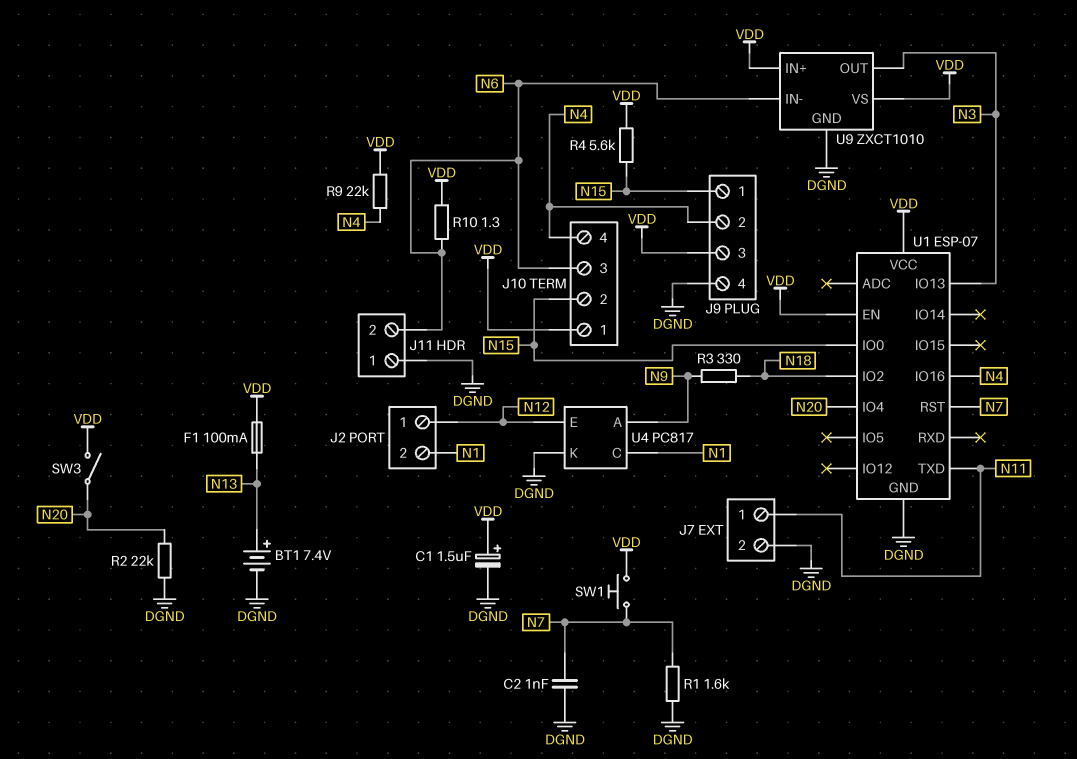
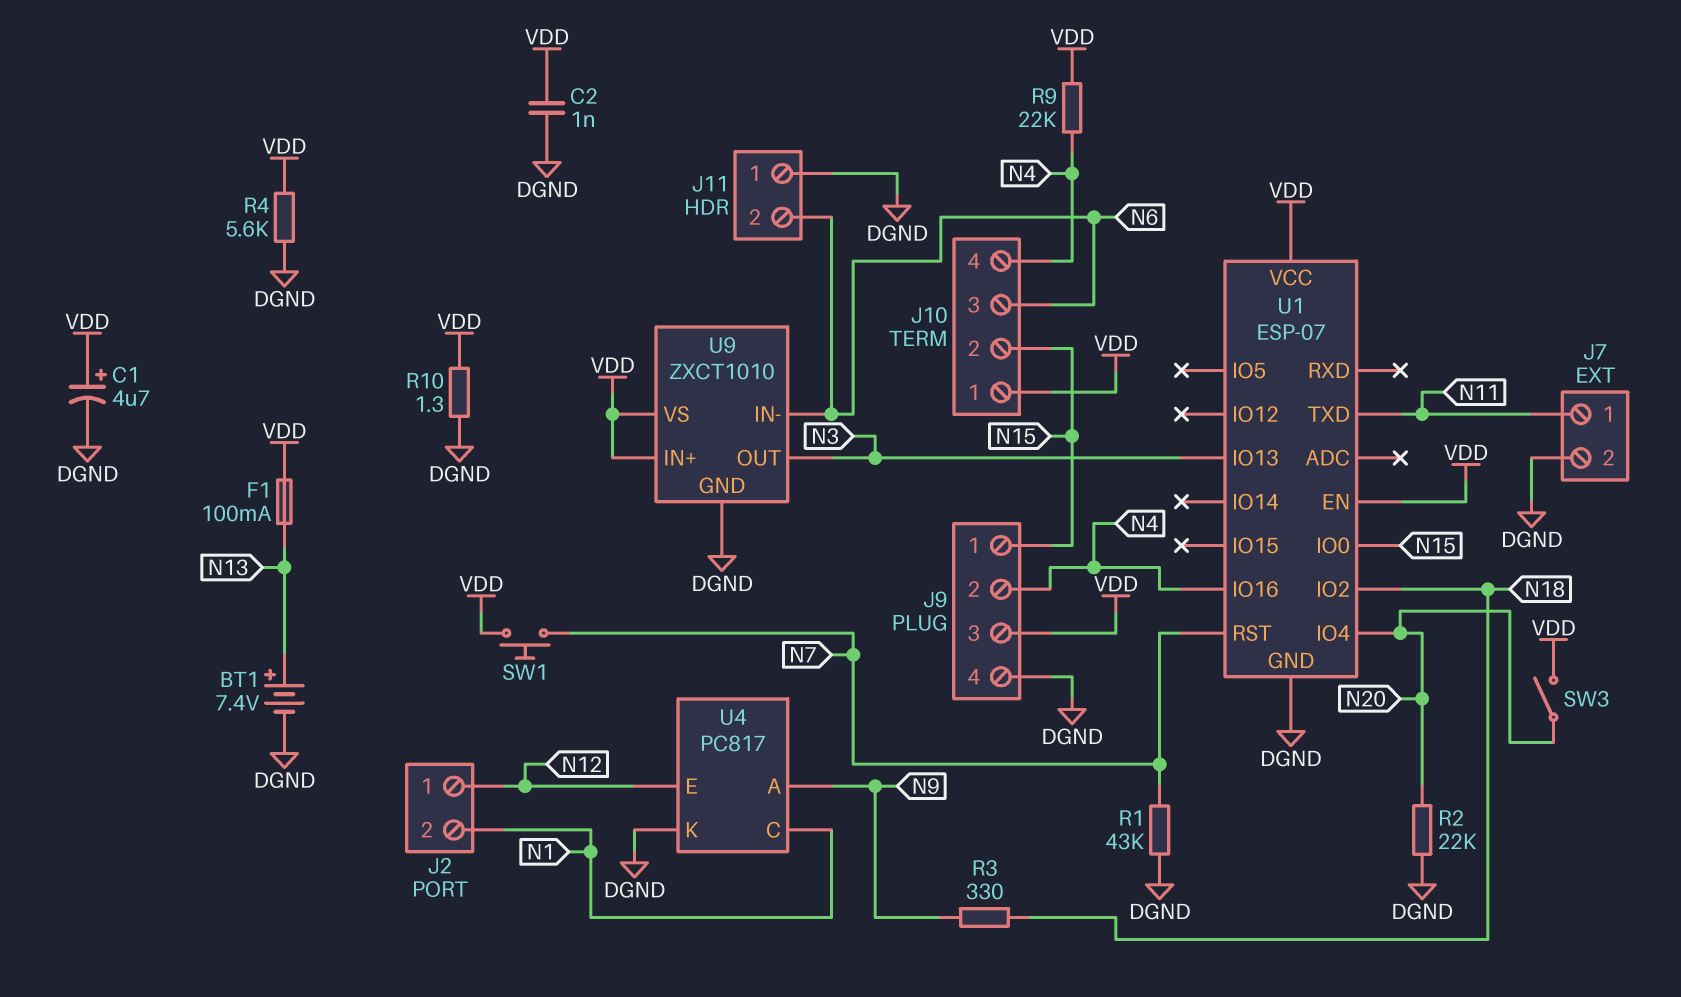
C1: 1.5uF (plus VDD, minus DGND) -> 4.7uF (plus VDD, minus DGND)
C2: 1nF (DGND, N7) -> 1nF (DGND, VDD)
R1: 1.6k (DGND, N7) -> 43k (DGND, N7)
R4: 5.6k (N15, VDD) -> 5.6k (DGND, VDD)
R10: 1.3 (N6, VDD) -> 1.3 (DGND, VDD)

